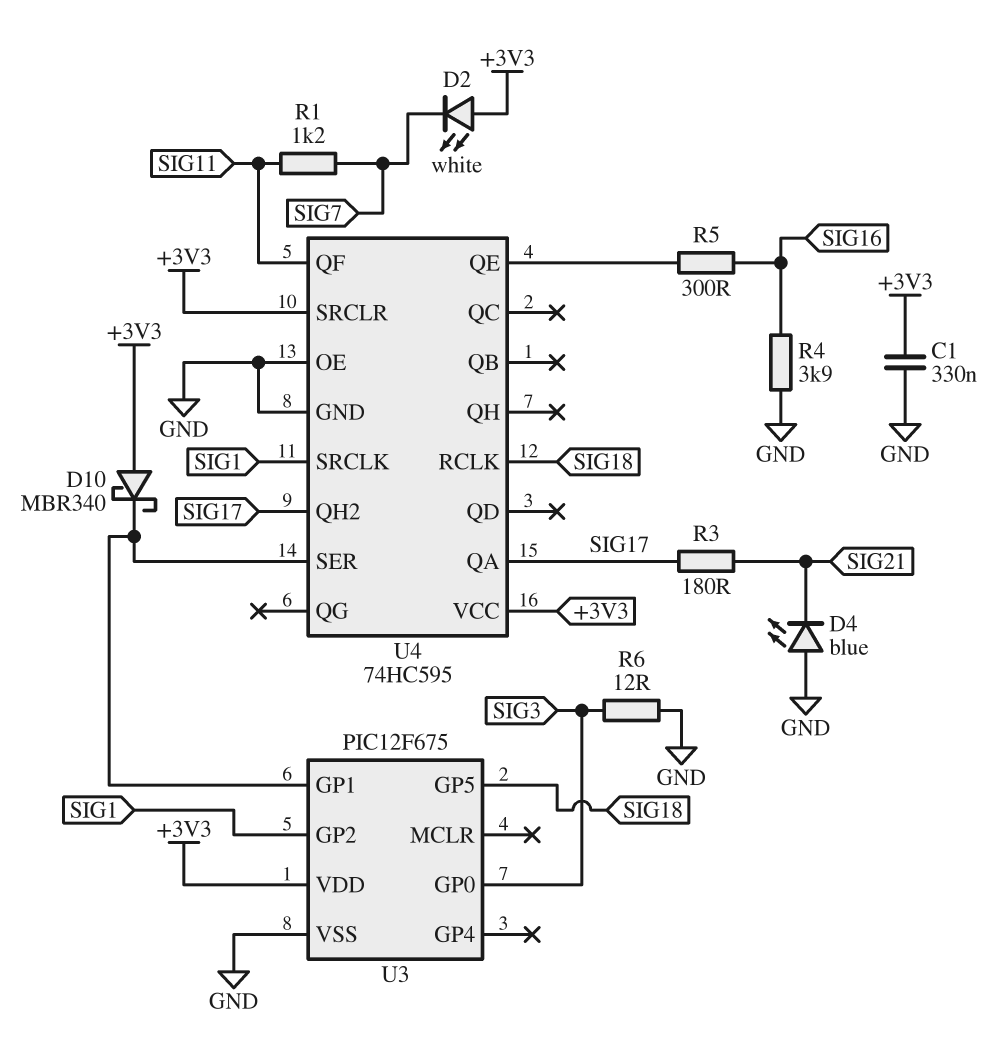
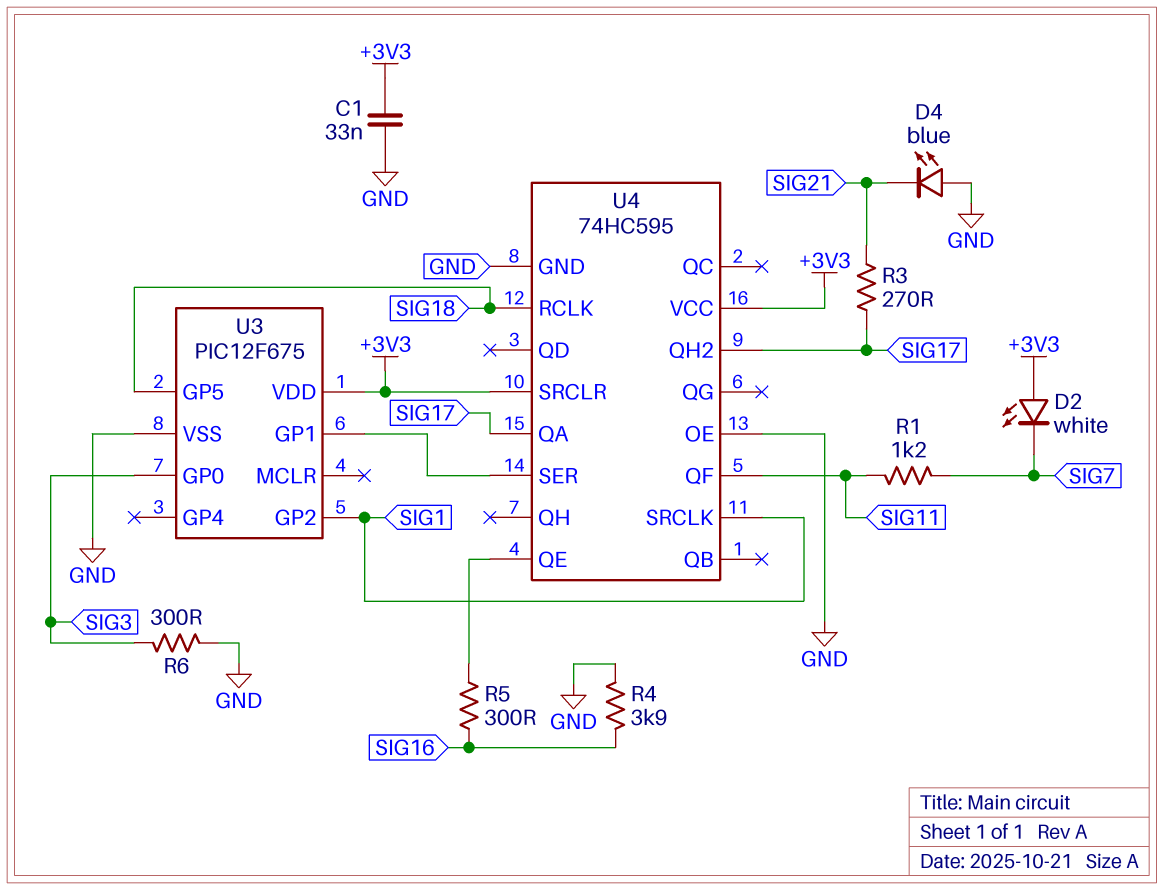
C1: 330nF (+3V3, GND) -> 33nF (+3V3, GND)
D10: schottky MBR340 (A +3V3, K U3/GP1) -> none
R3: 180 (SIG17, SIG21) -> 270 (SIG17, SIG21)
R6: 12 (GND, SIG3) -> 300 (GND, SIG3)

